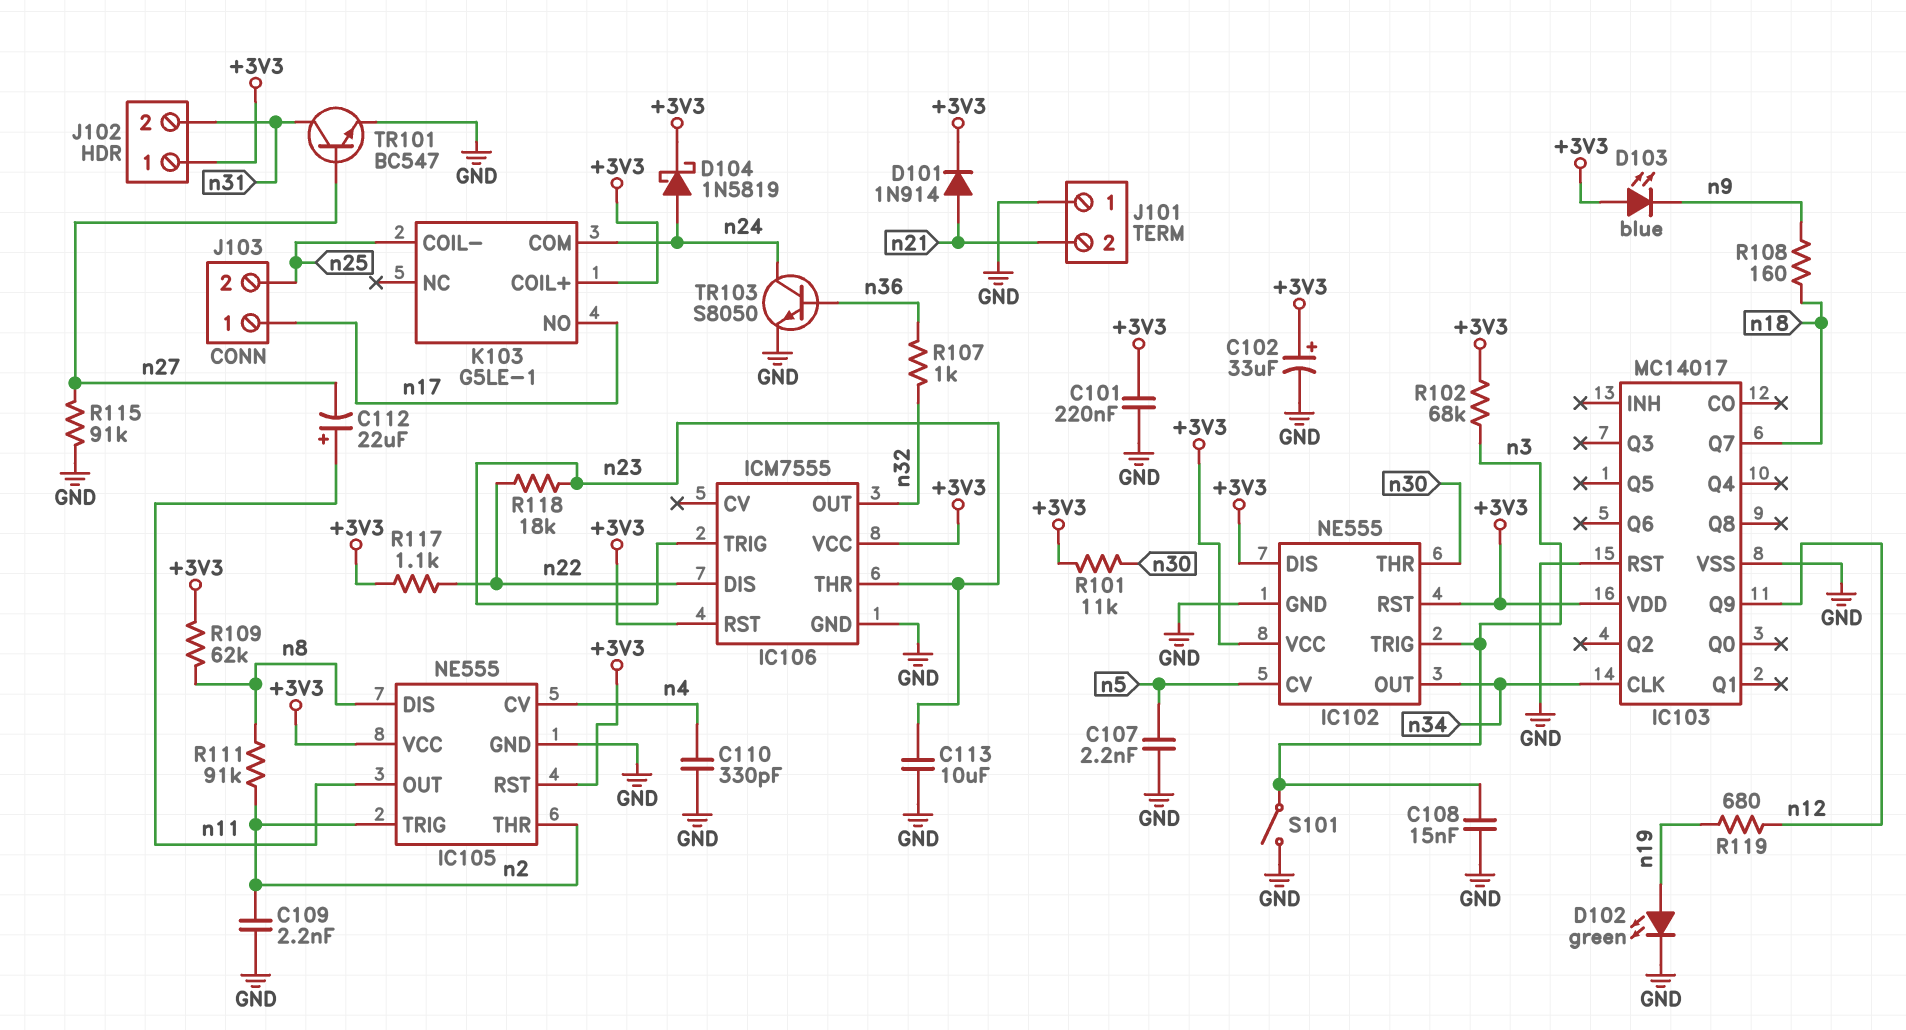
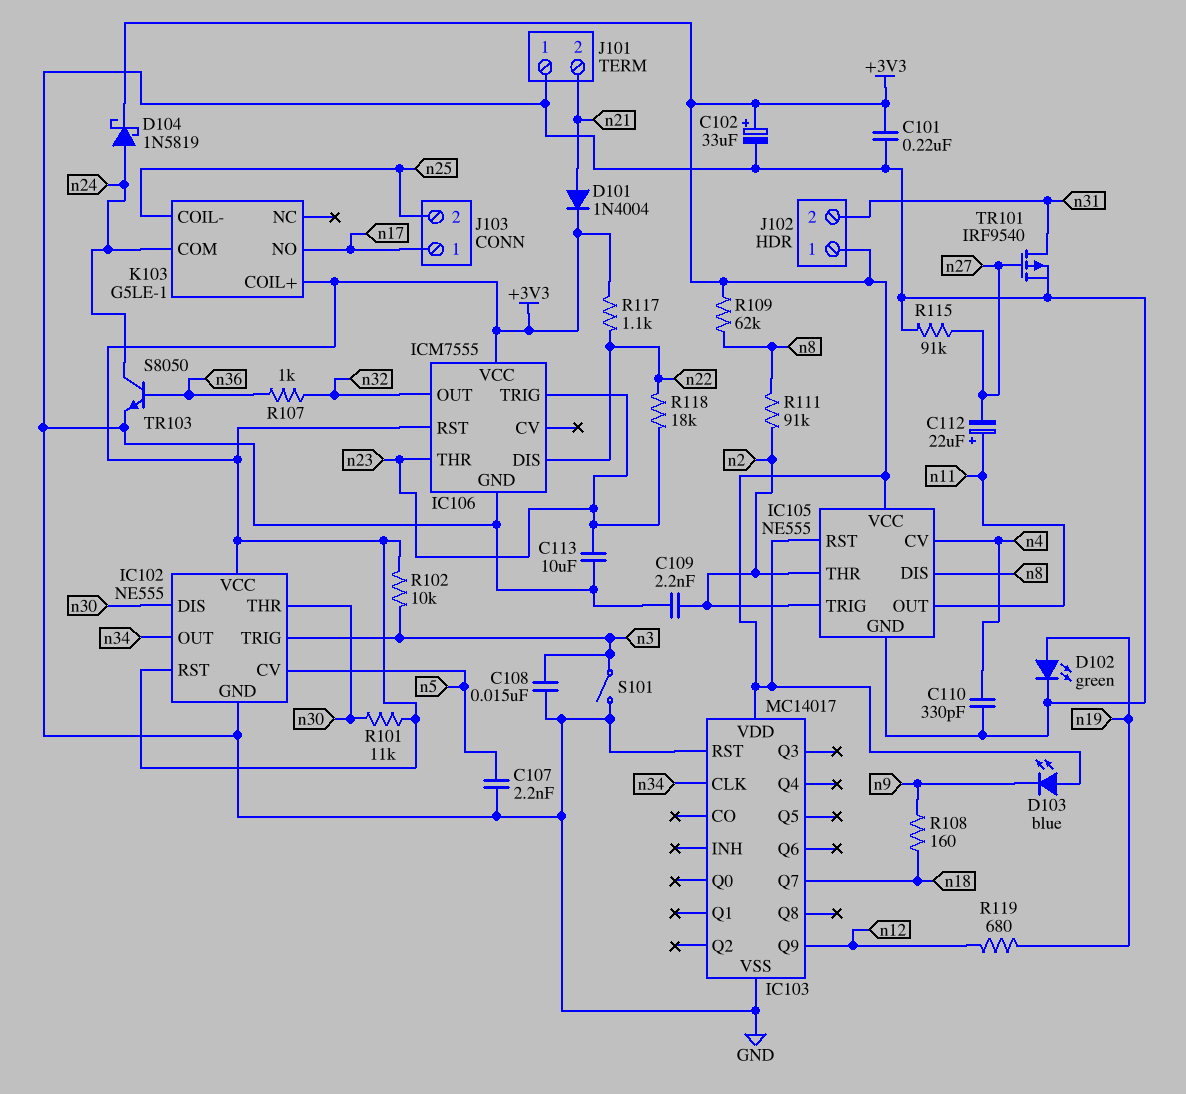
D101: diode 1N914 (A n21, K +3V3) -> diode 1N4004 (A n21, K +3V3)
IC102 pin DIS: +3V3 -> n30
R102: 68k (+3V3, n3) -> 10k (+3V3, n3)
TR101: NPN BC547 (B n27, C n31, E GND) -> PMOS IRF9540 (G n27, D n31, S GND)

